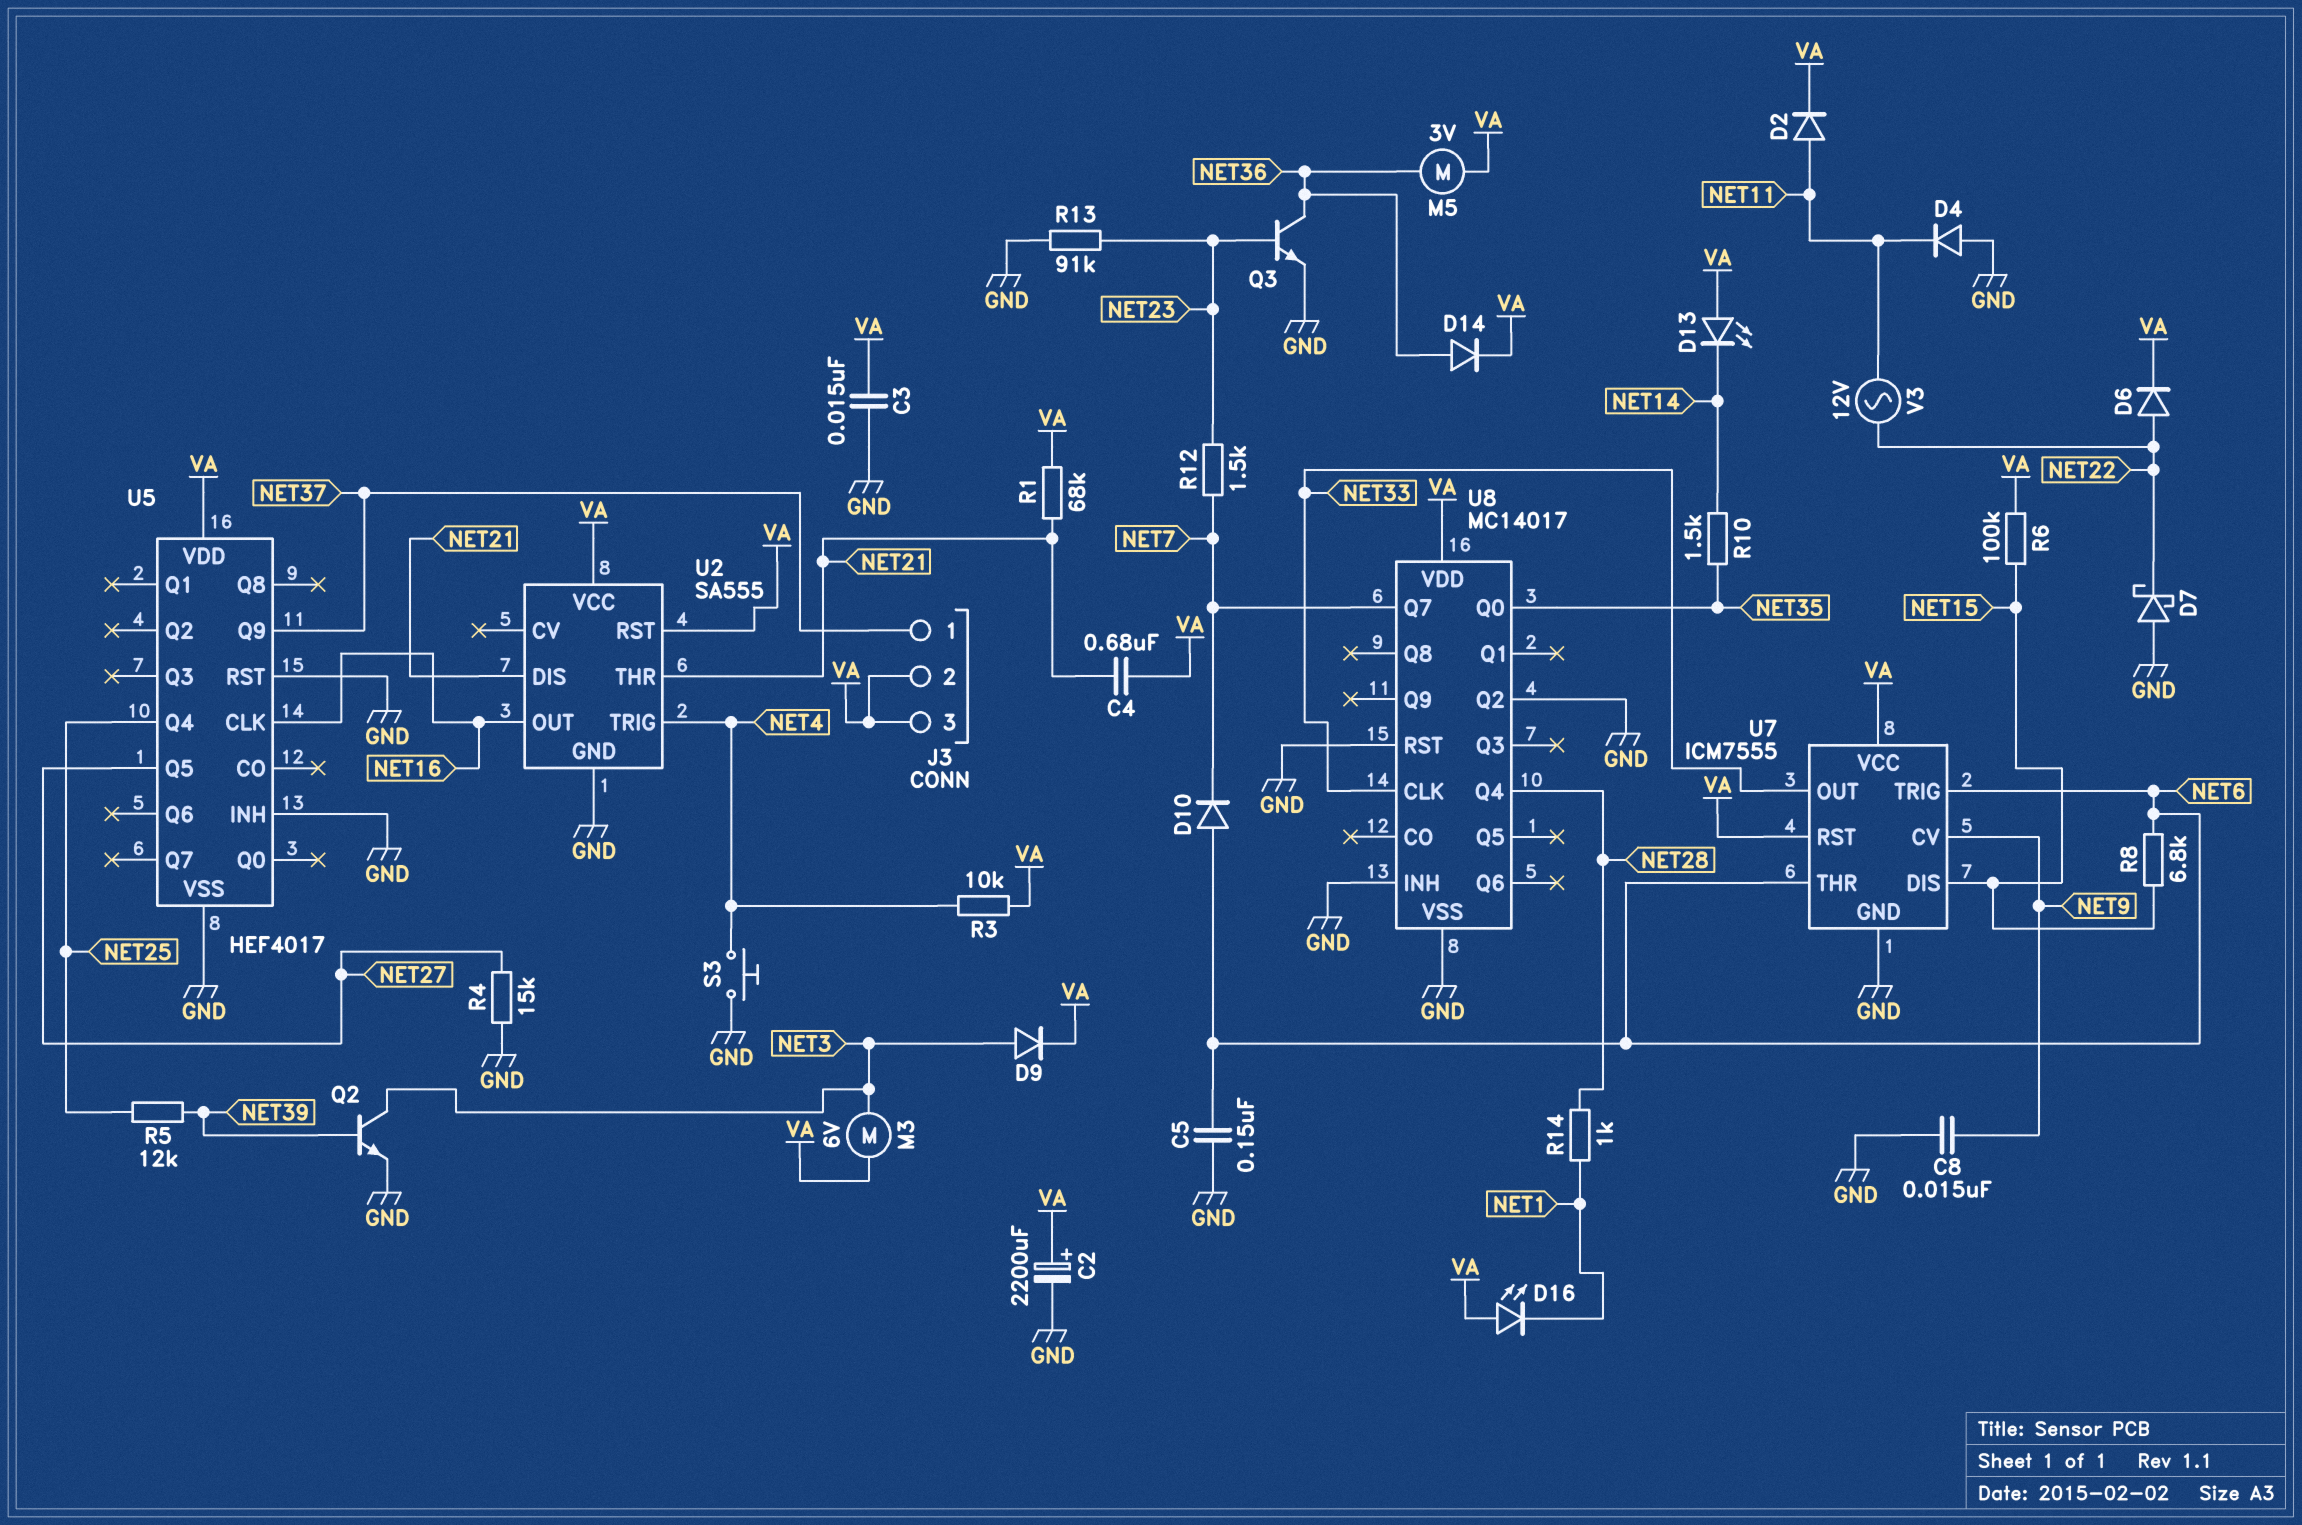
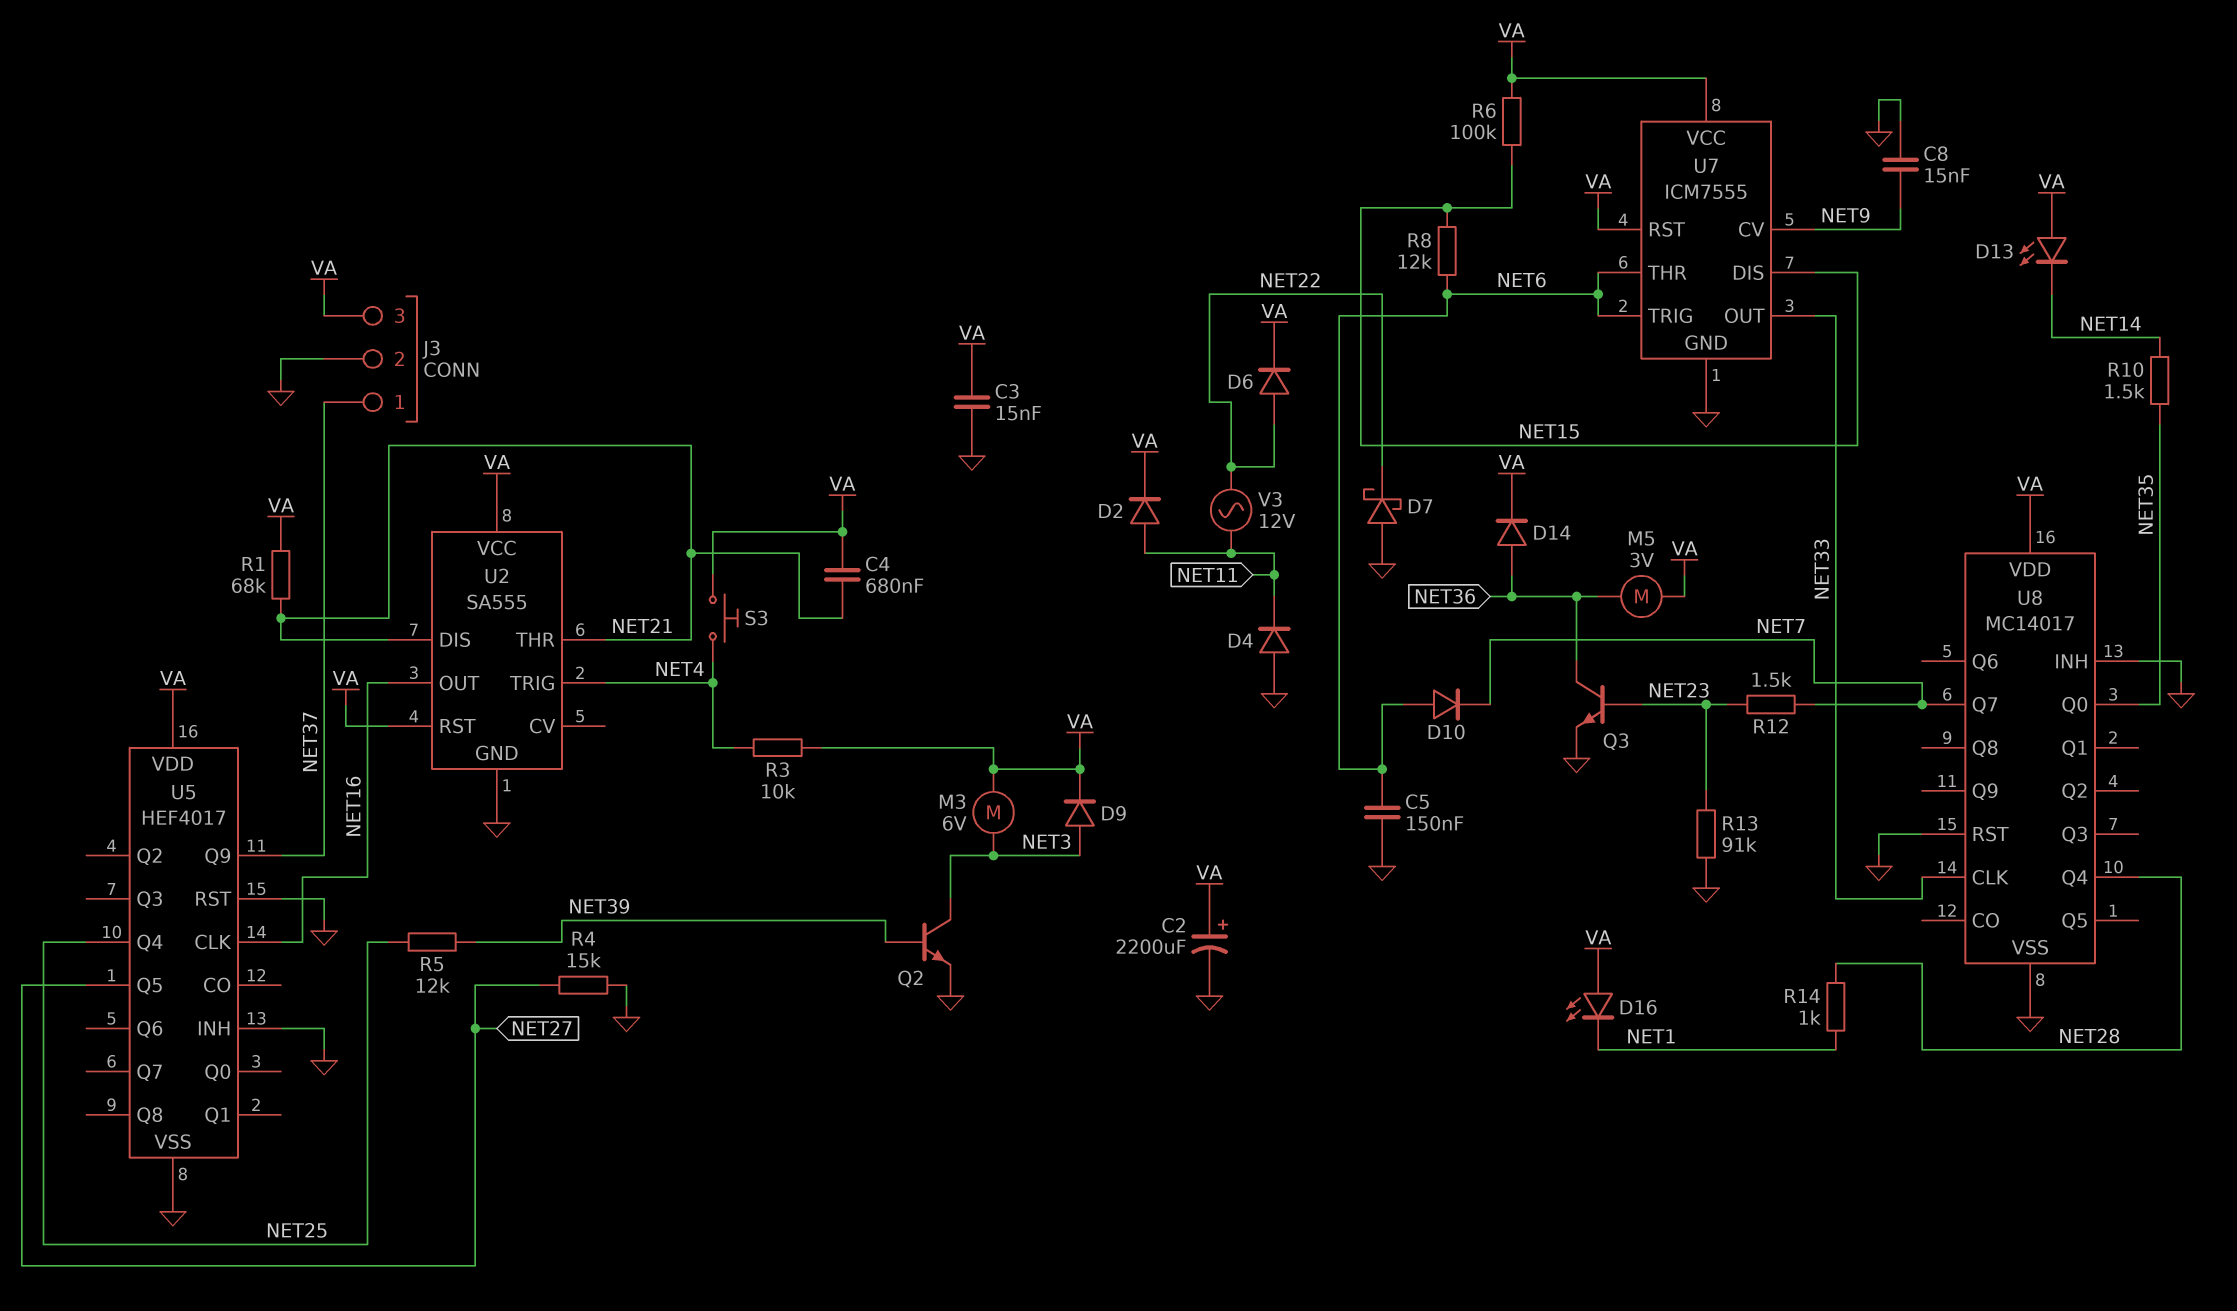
J3 pin 2: VA -> GND
R8: 6.8k (NET6, NET15) -> 12k (NET6, NET15)
S3: button (GND, NET4) -> button (NET4, VA)
U8 pin Q2: GND -> none

